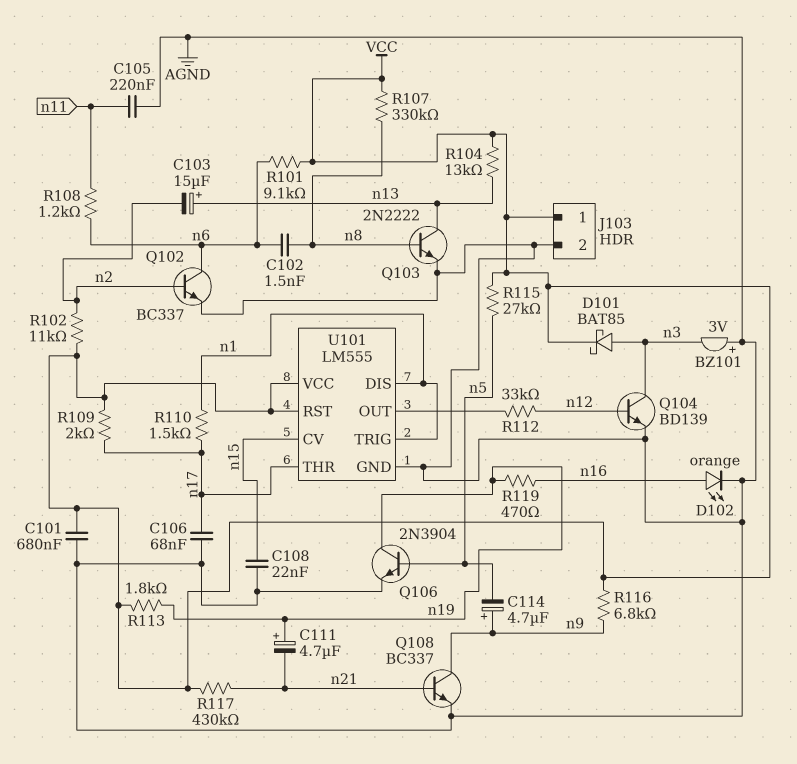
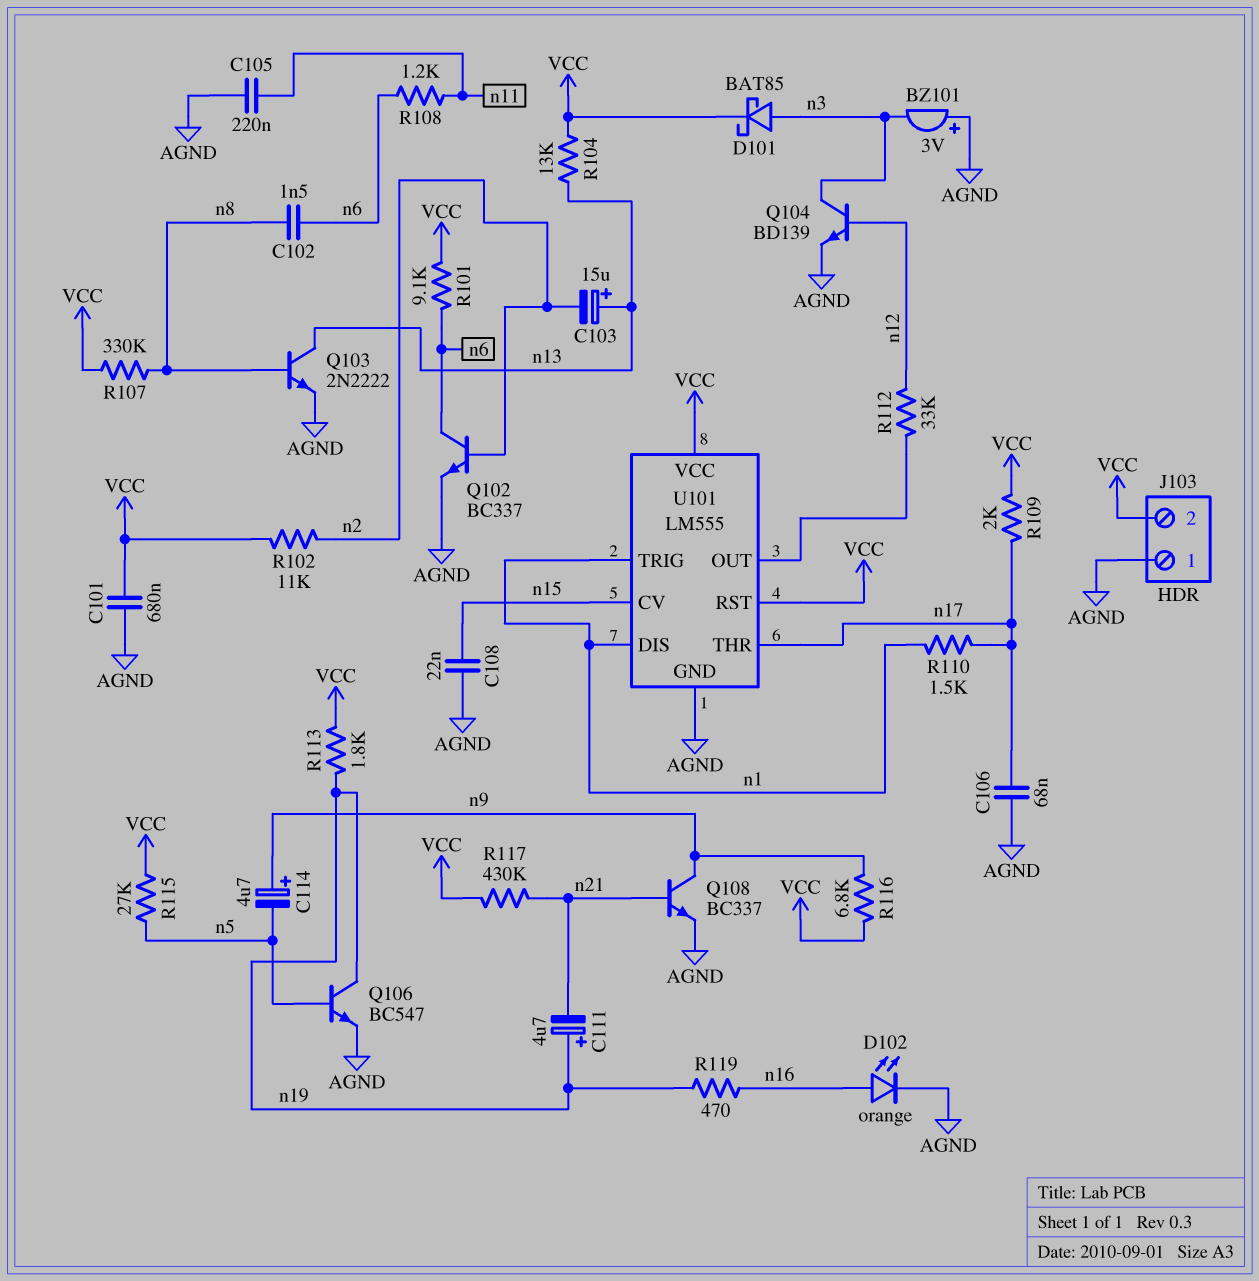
J103 pin 1: VCC -> AGND
J103 pin 2: AGND -> VCC
Q106: NPN 2N3904 (B n5, C n19, E AGND) -> NPN BC547 (B n5, C n19, E AGND)

